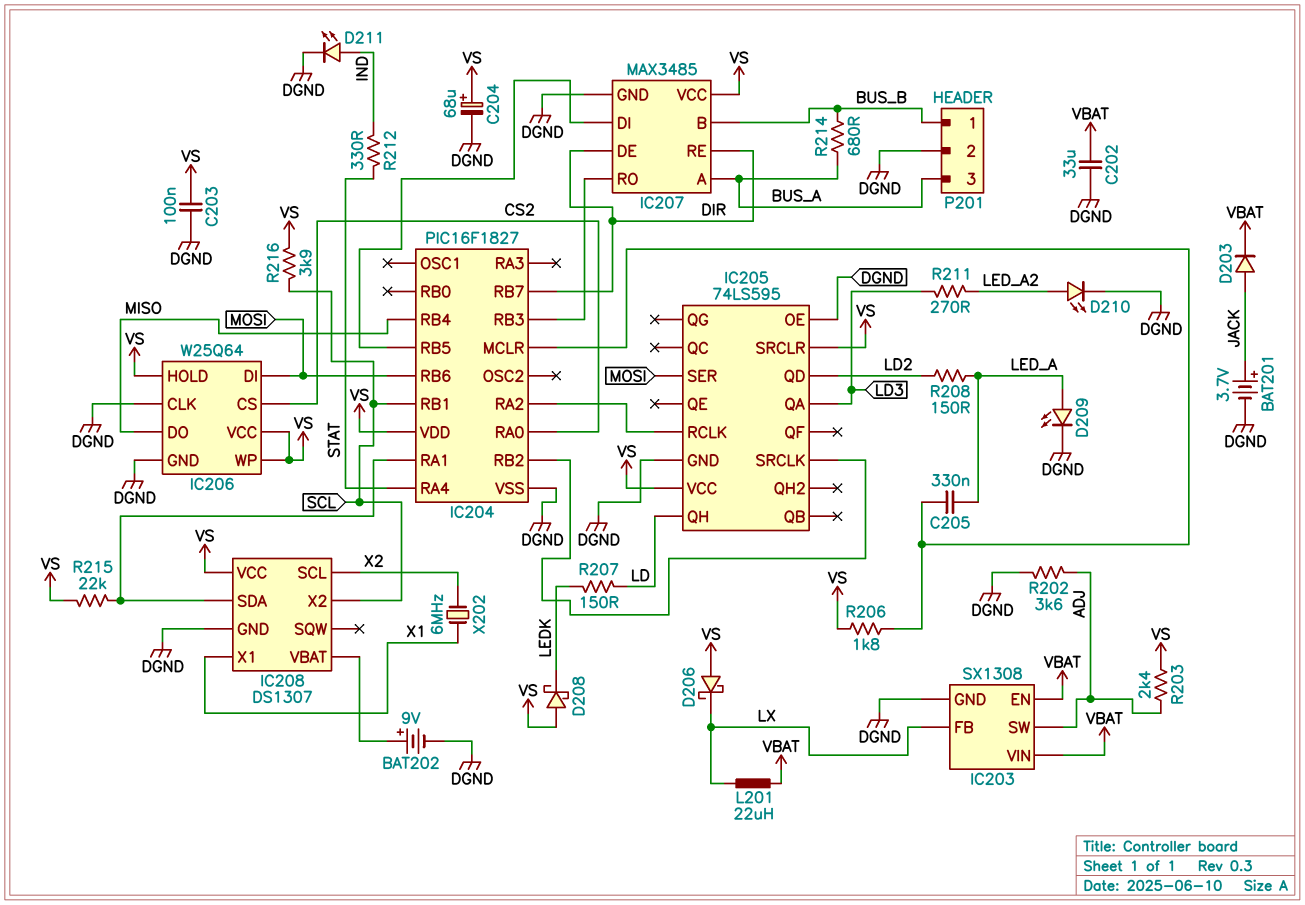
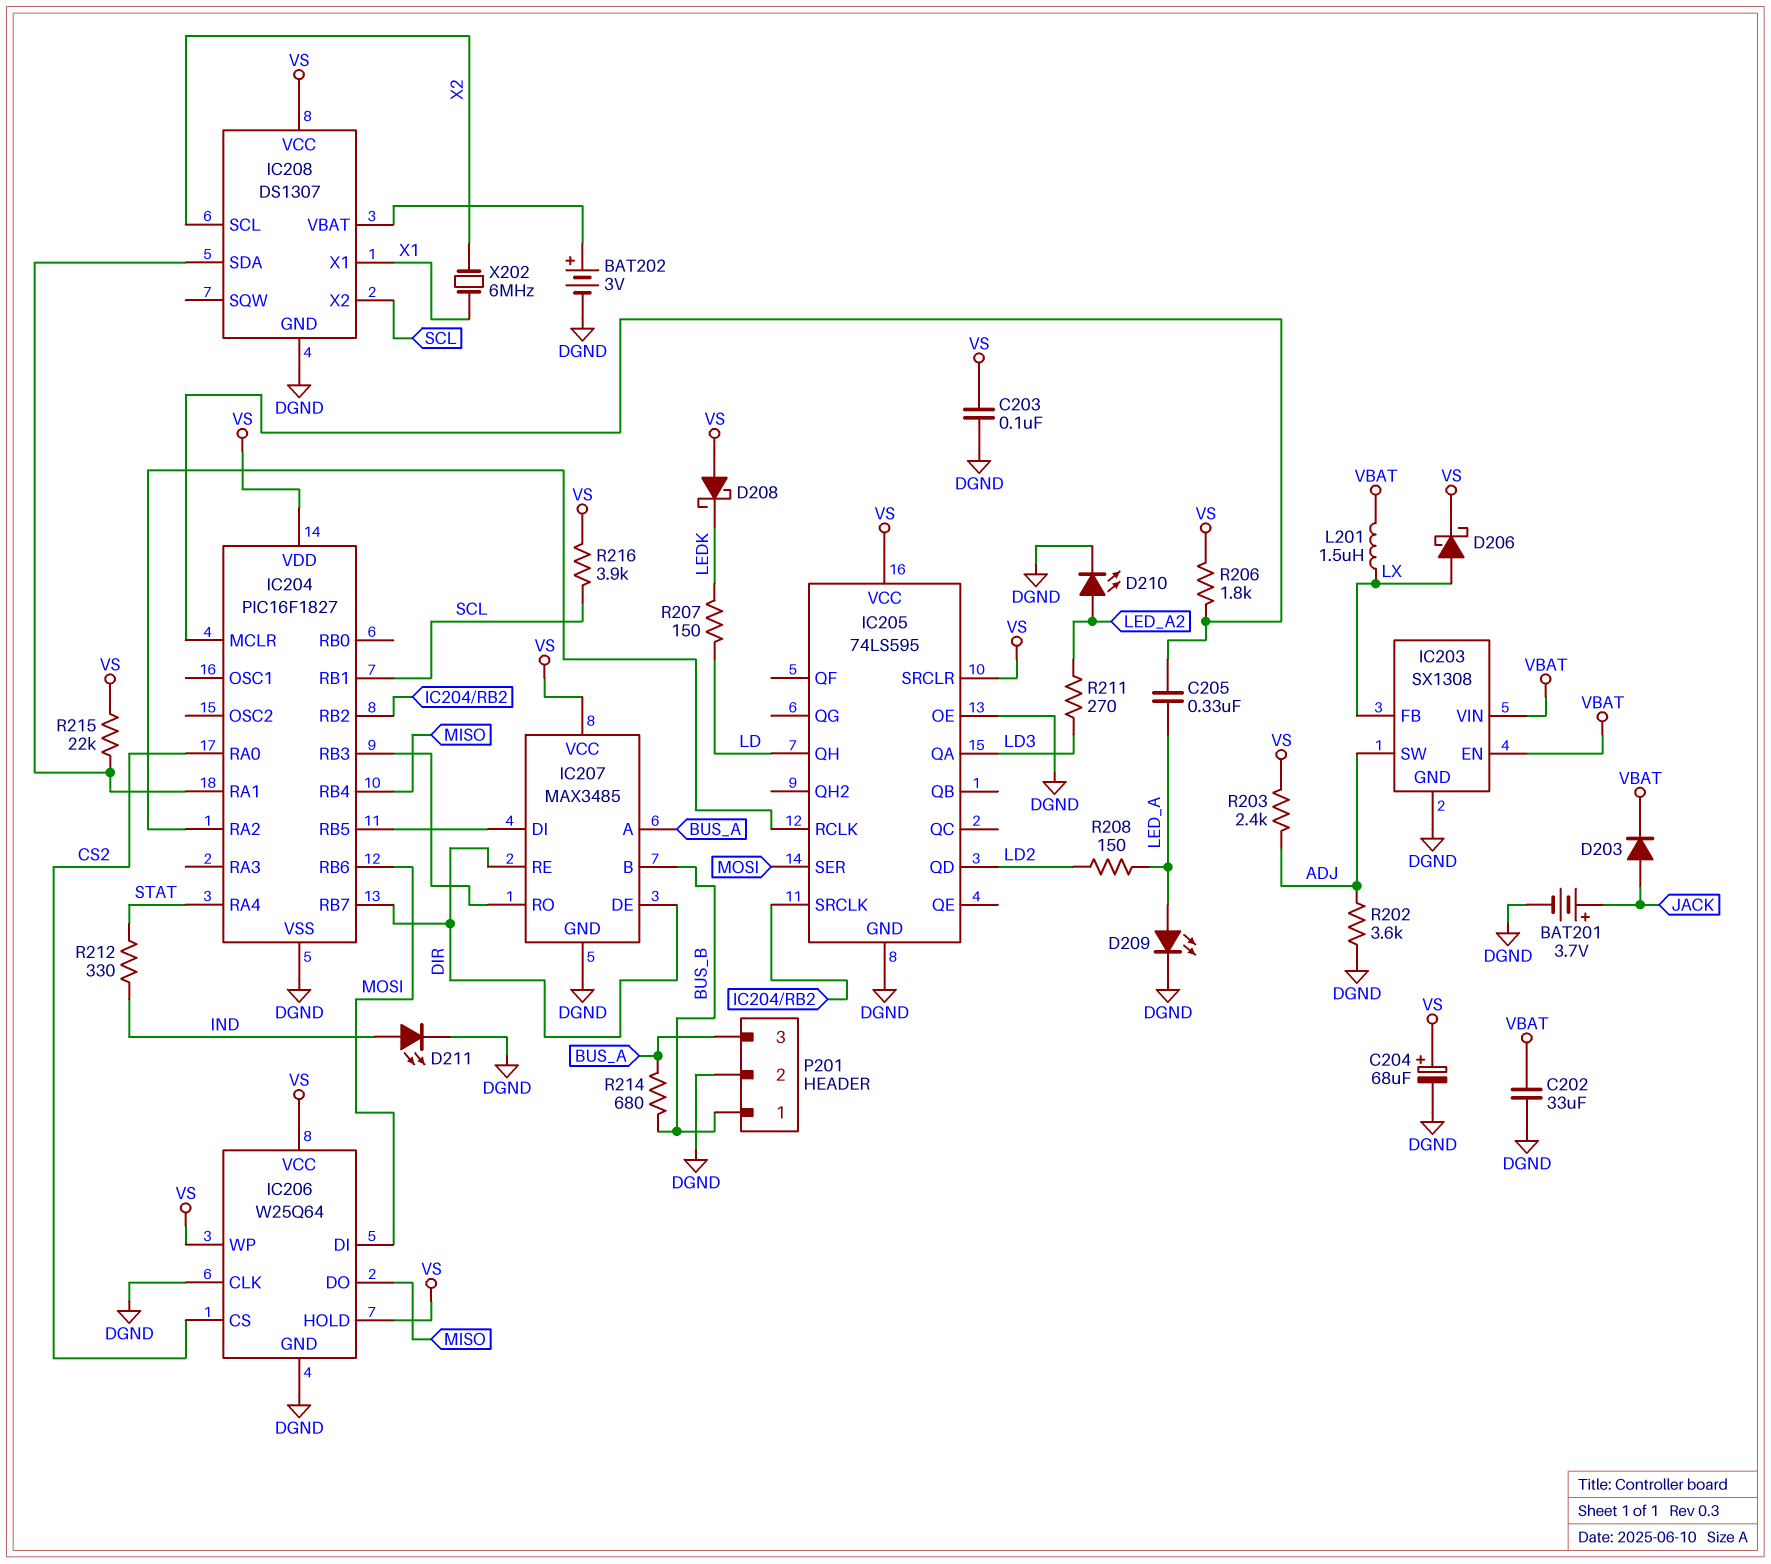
BAT202: 9V (plus IC208/VBAT, minus DGND) -> 3V (plus IC208/VBAT, minus DGND)
D206: schottky (A VS, K LX) -> schottky (A LX, K VS)
L201: 22uH (LX, VBAT) -> 1.5uH (LX, VBAT)

